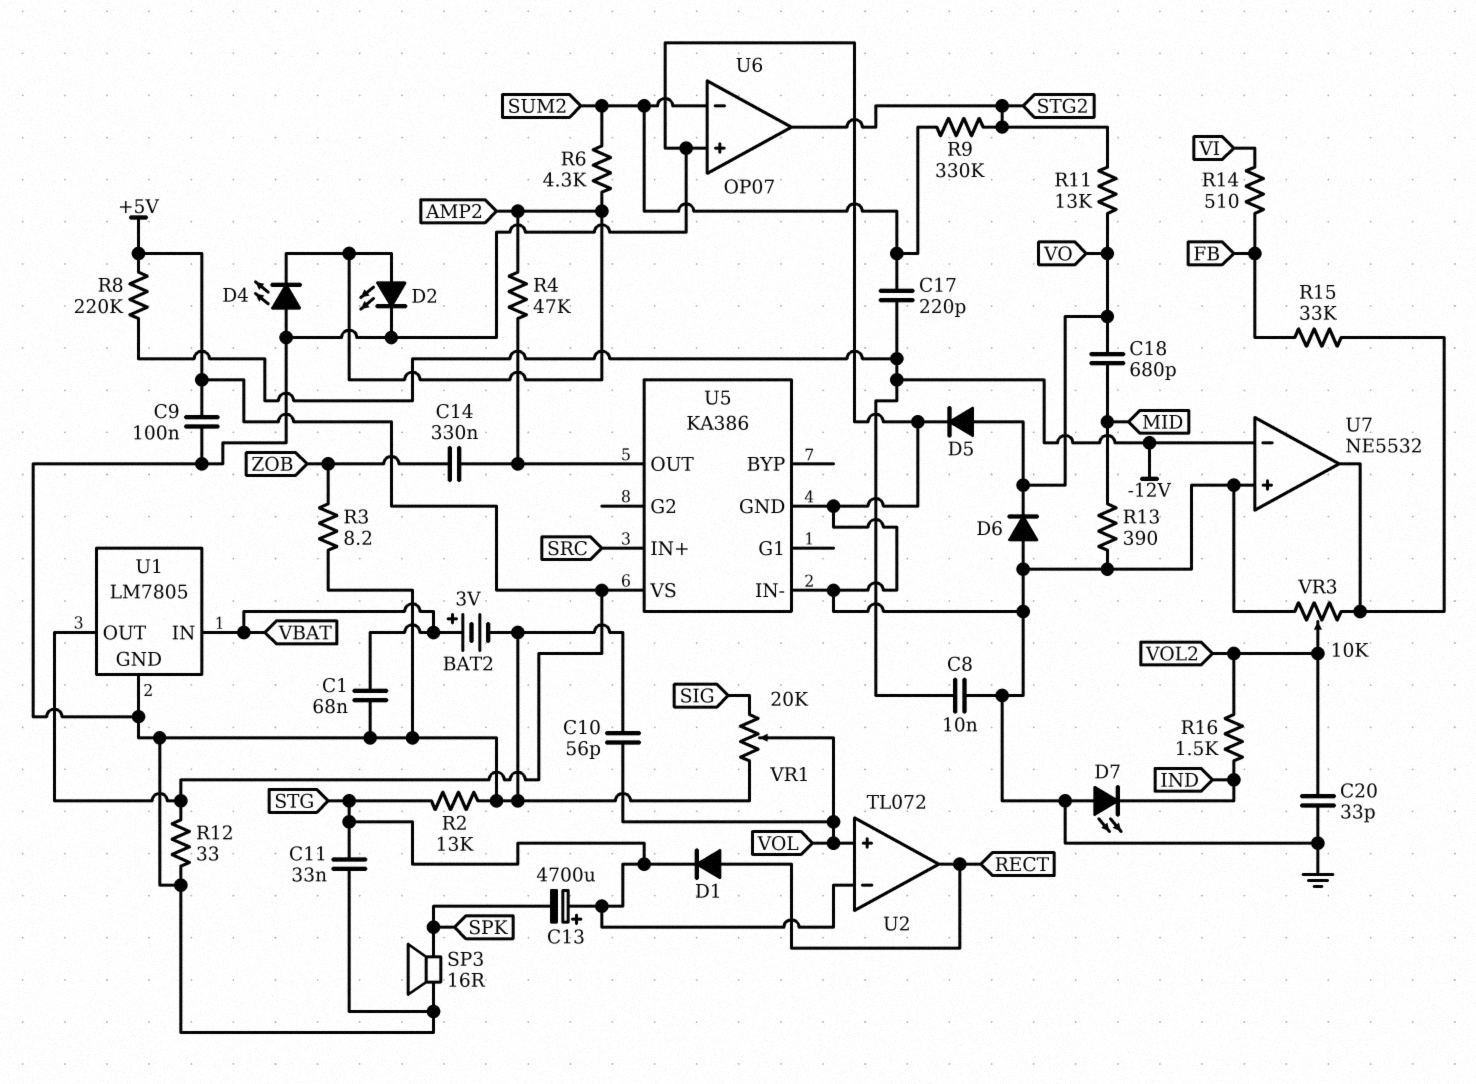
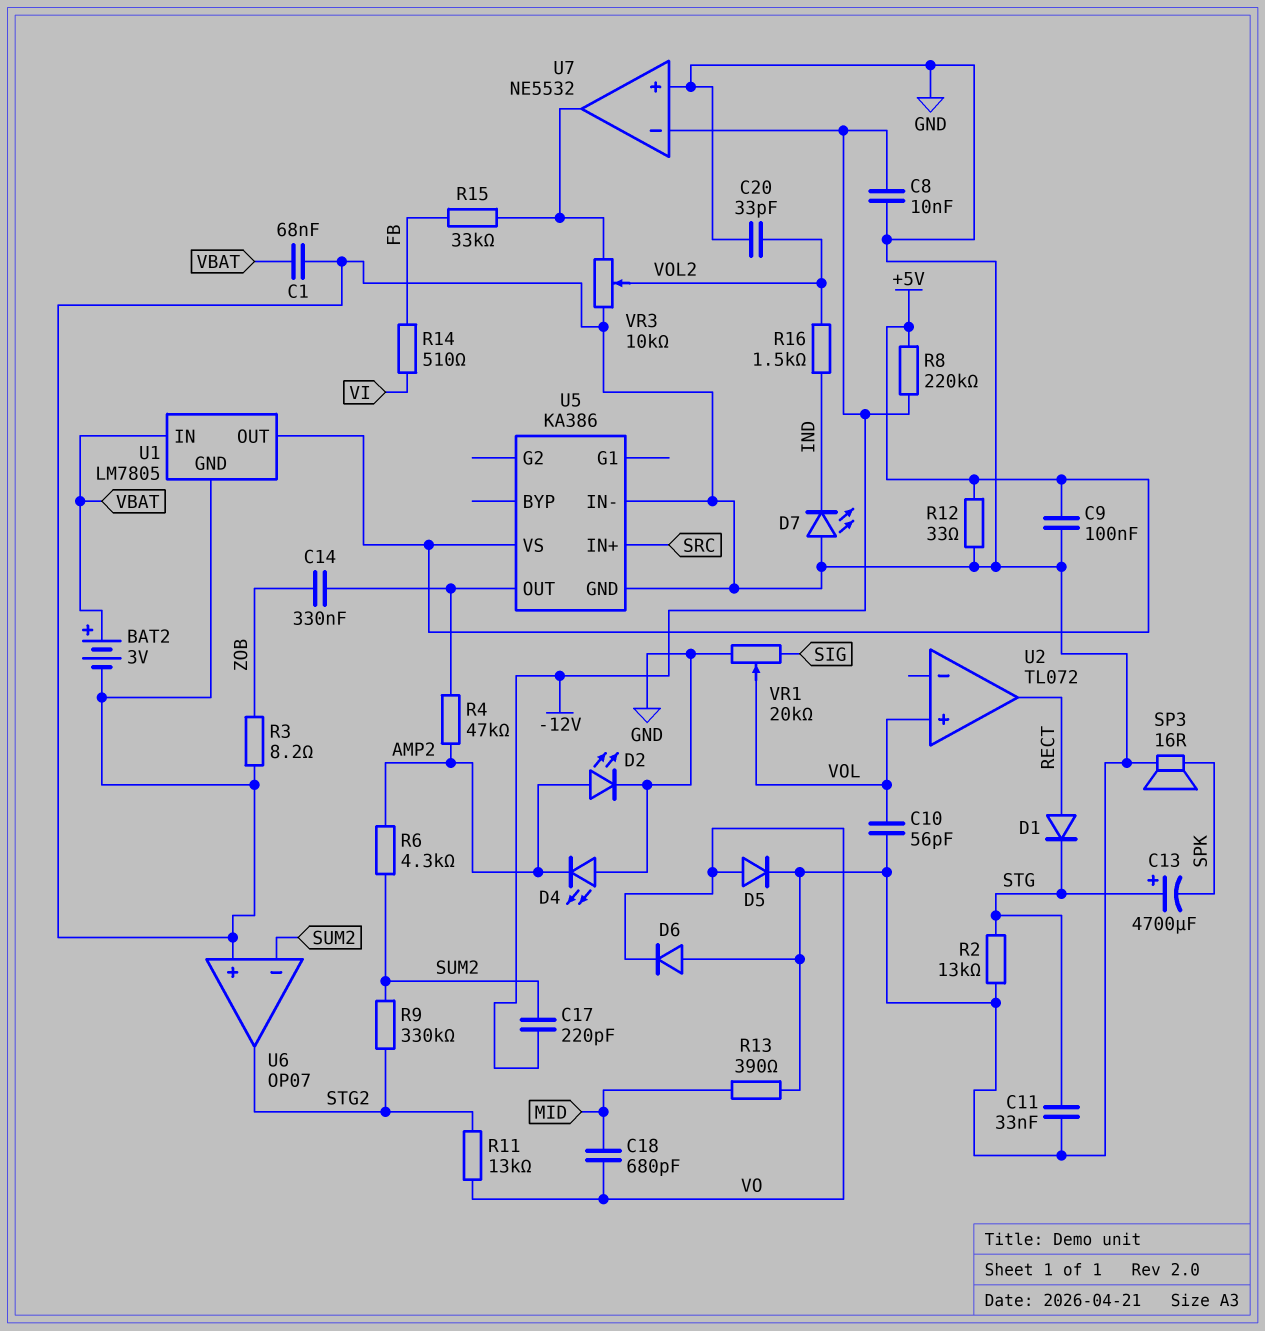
U2 pin in-: STG -> none

